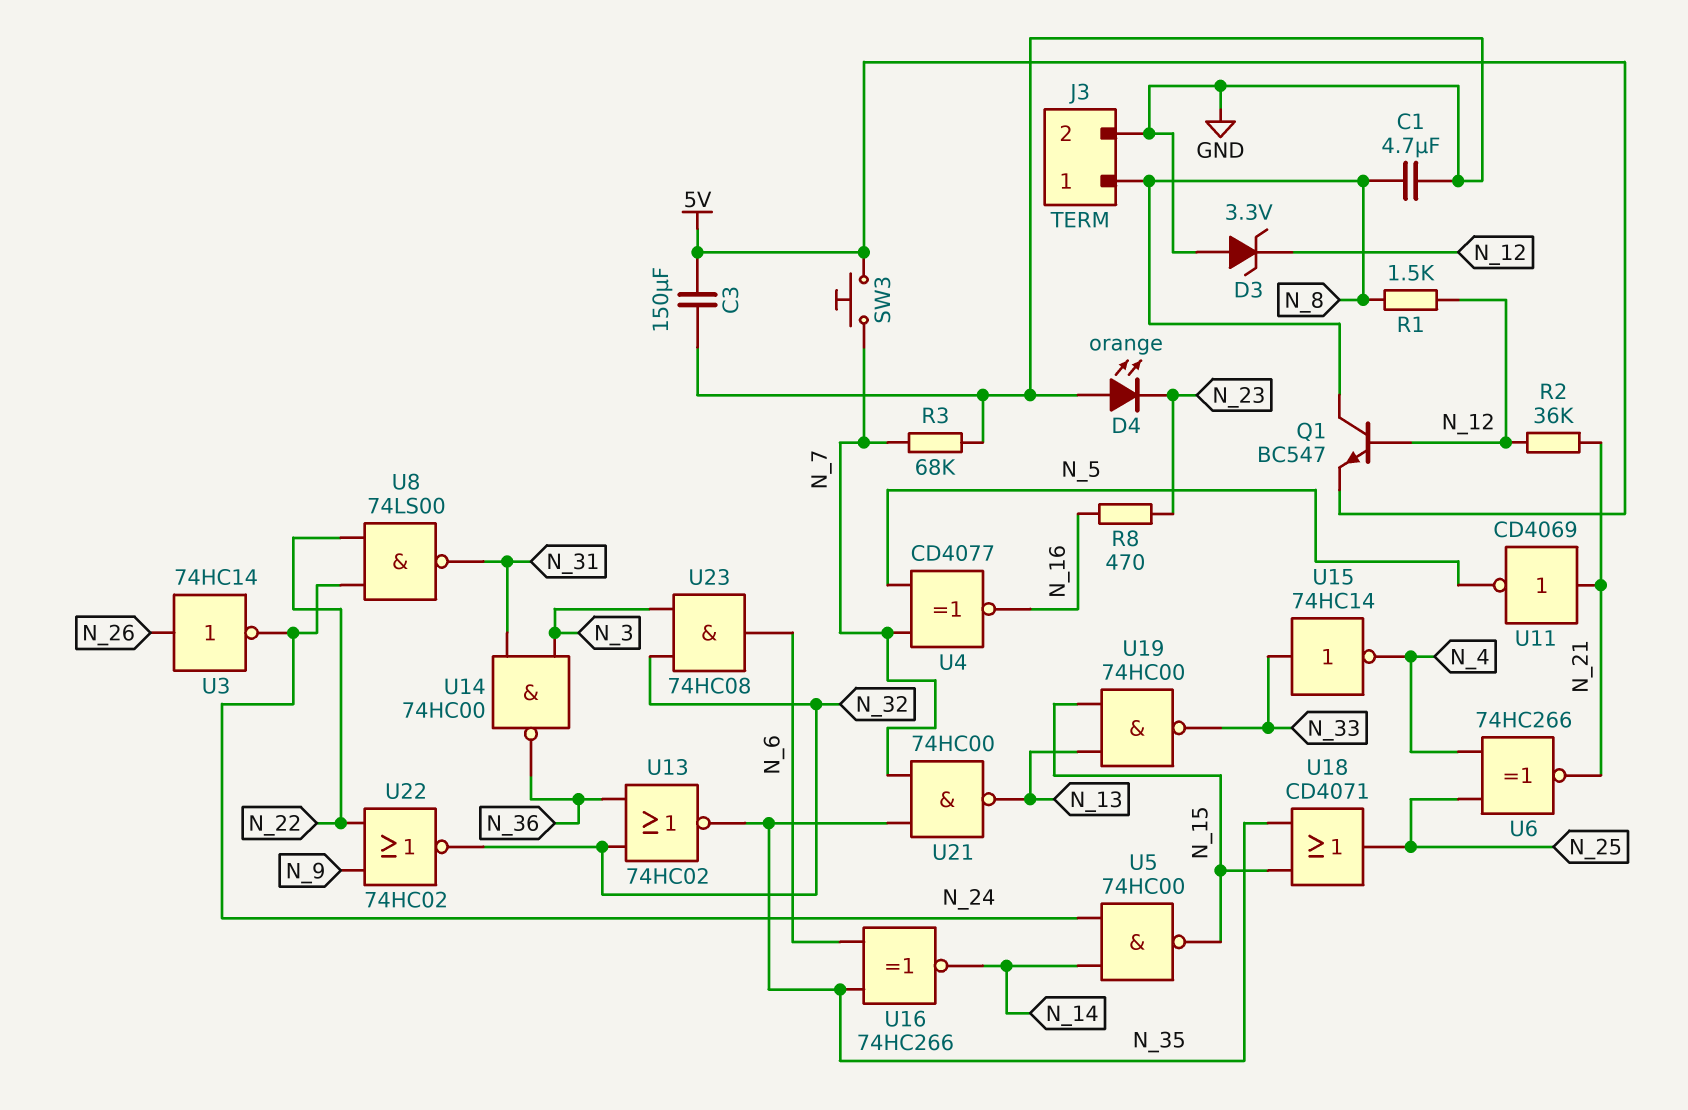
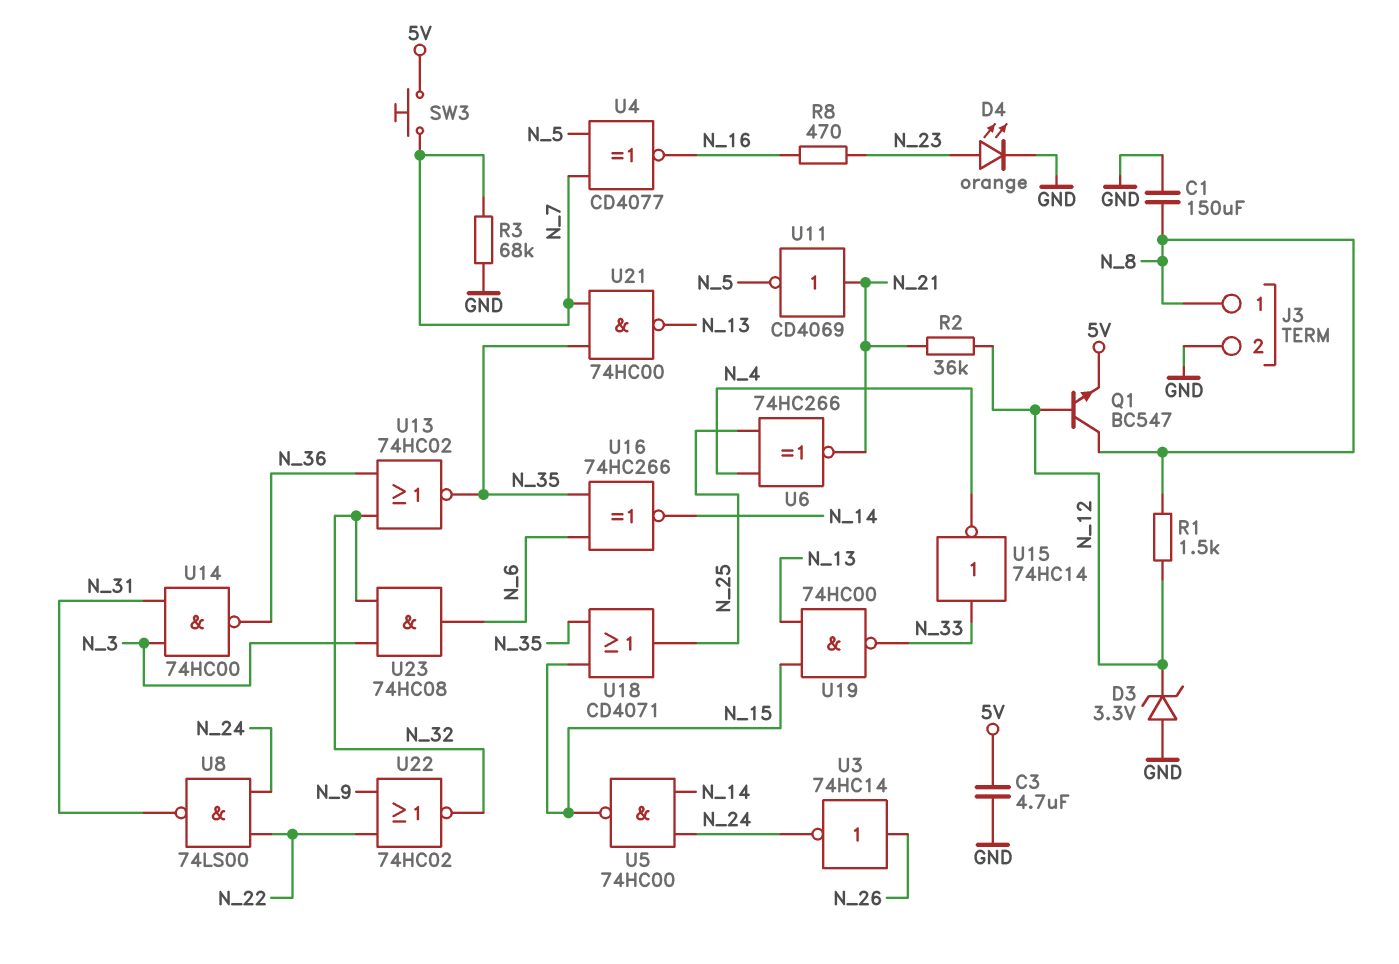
C1: 4.7uF (GND, N_8) -> 150uF (GND, N_8)
C3: 150uF (5V, GND) -> 4.7uF (5V, GND)
D4: LED orange (A GND, K N_23) -> LED orange (A N_23, K GND)

